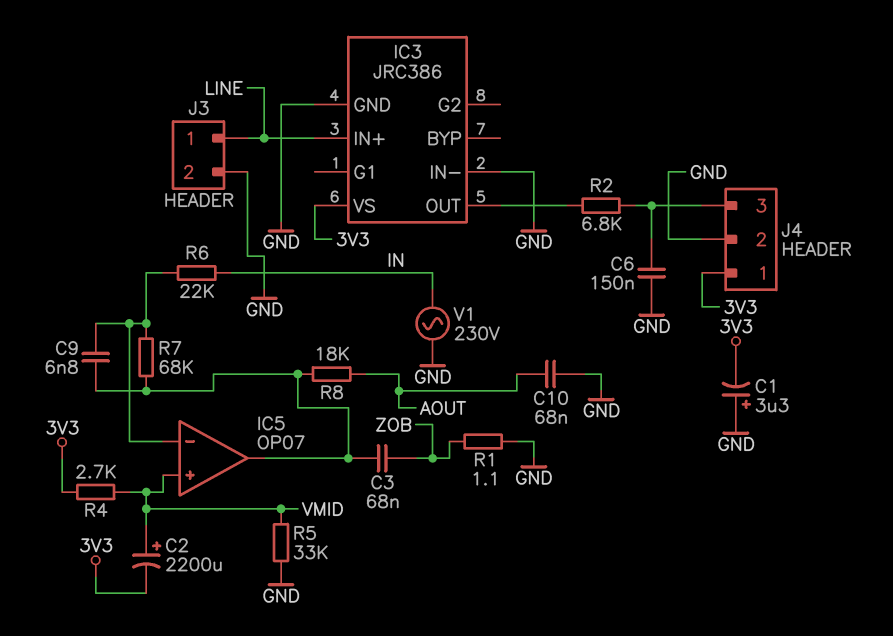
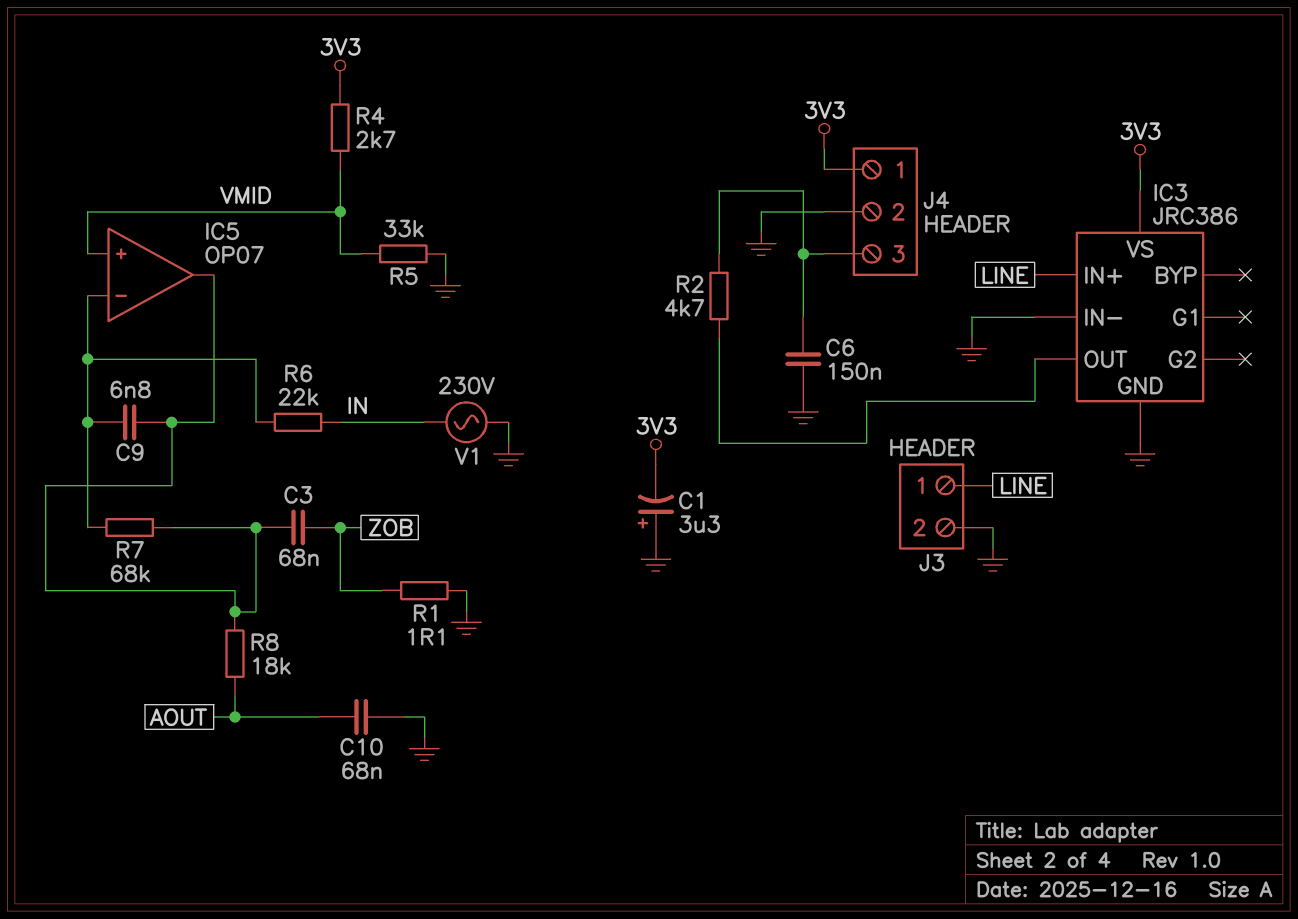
C2: 2200uF (plus VMID, minus 3V3) -> none
R2: 6.8k (IC3/OUT, J4/3) -> 4.7k (IC3/OUT, J4/3)

